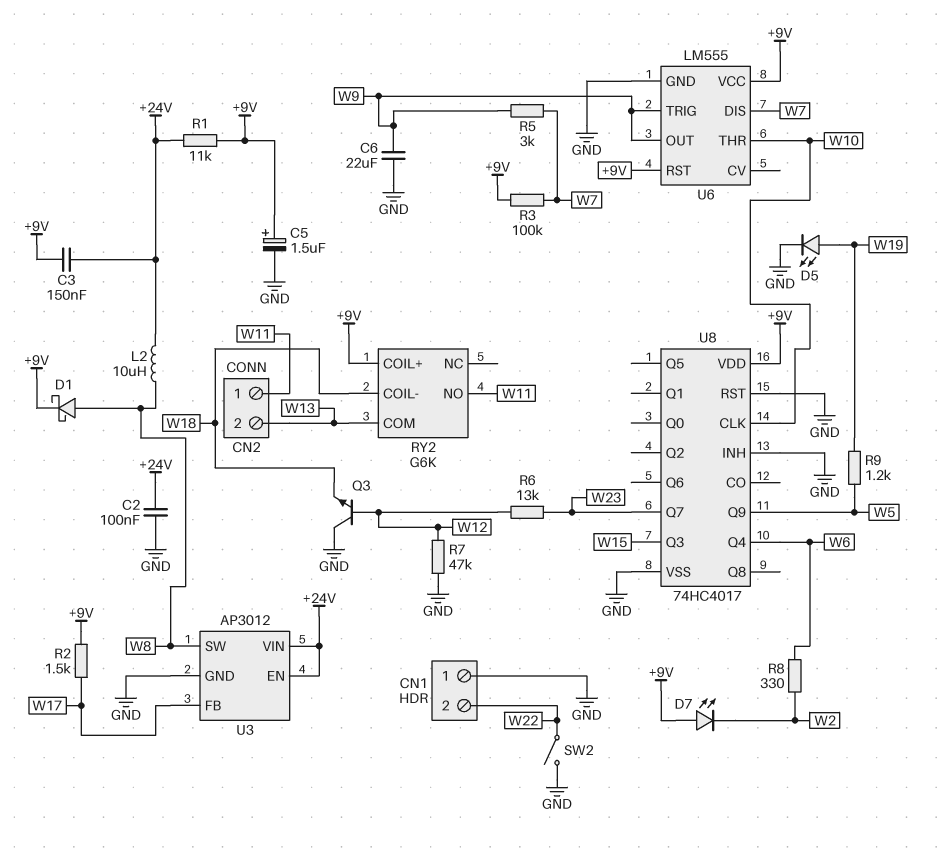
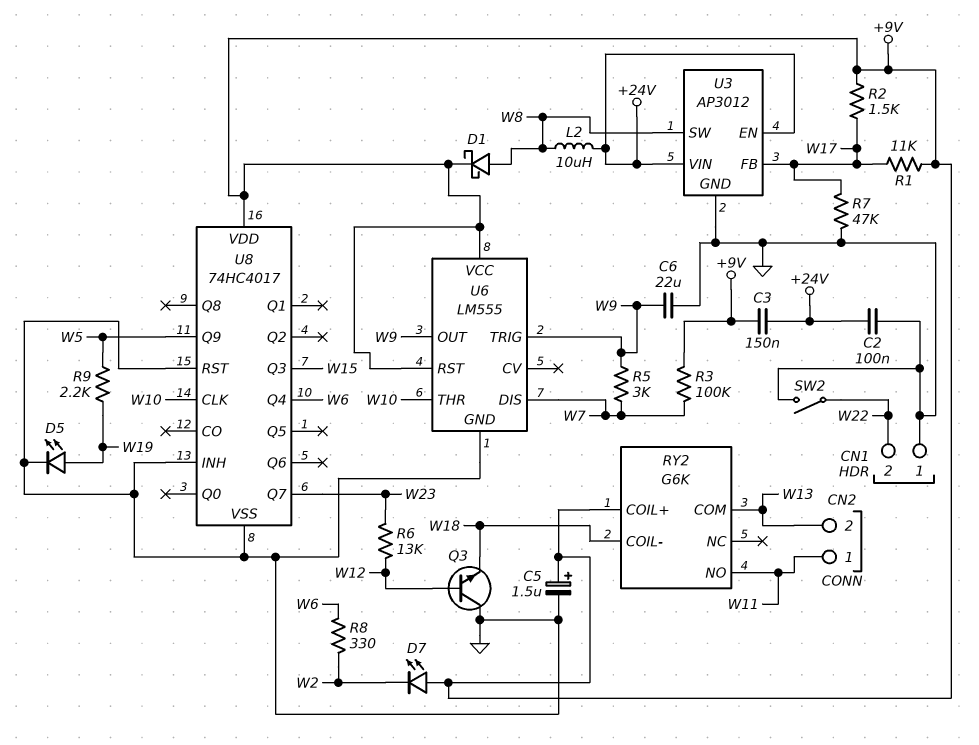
R1: 11k (+9V, +24V) -> 11k (+9V, W17)
R7: 47k (GND, W12) -> 47k (GND, W17)
R9: 1.2k (W5, W19) -> 2.2k (W5, W19)

